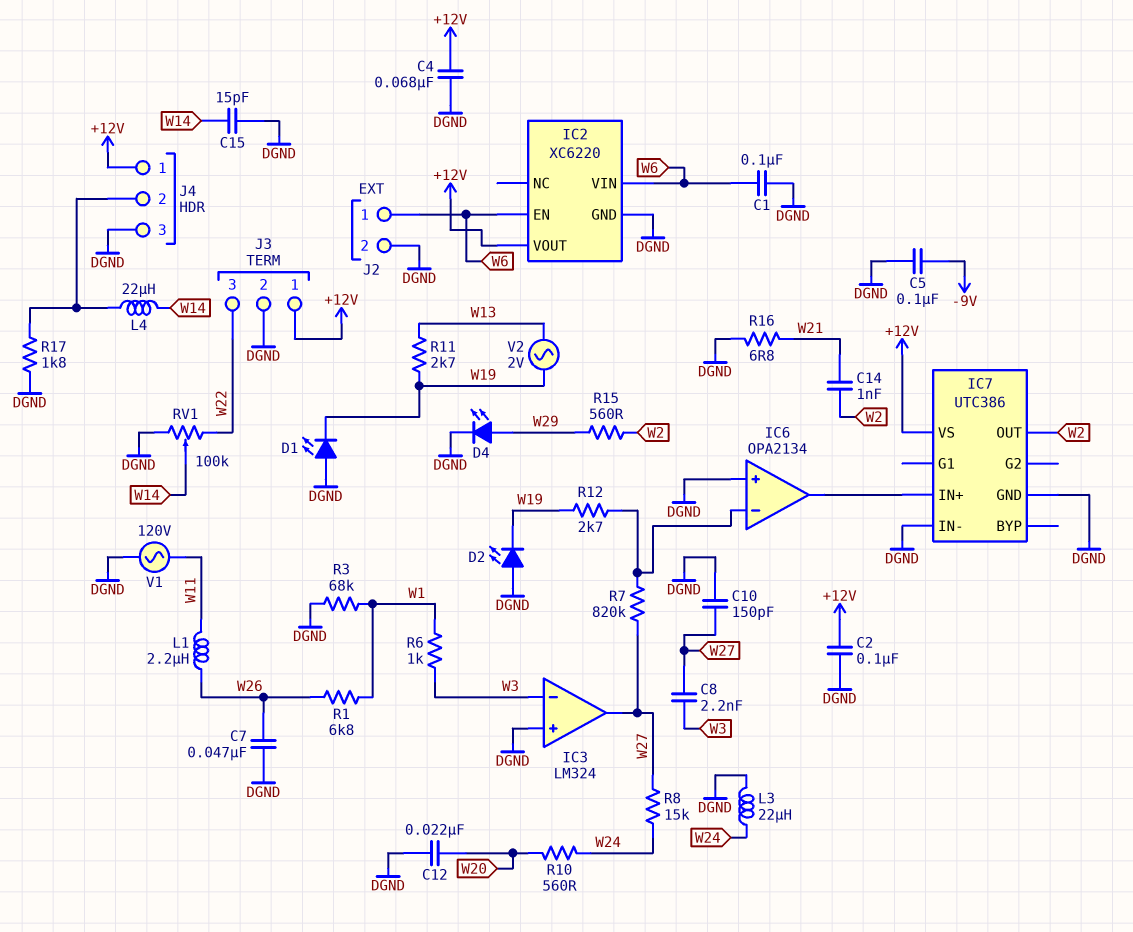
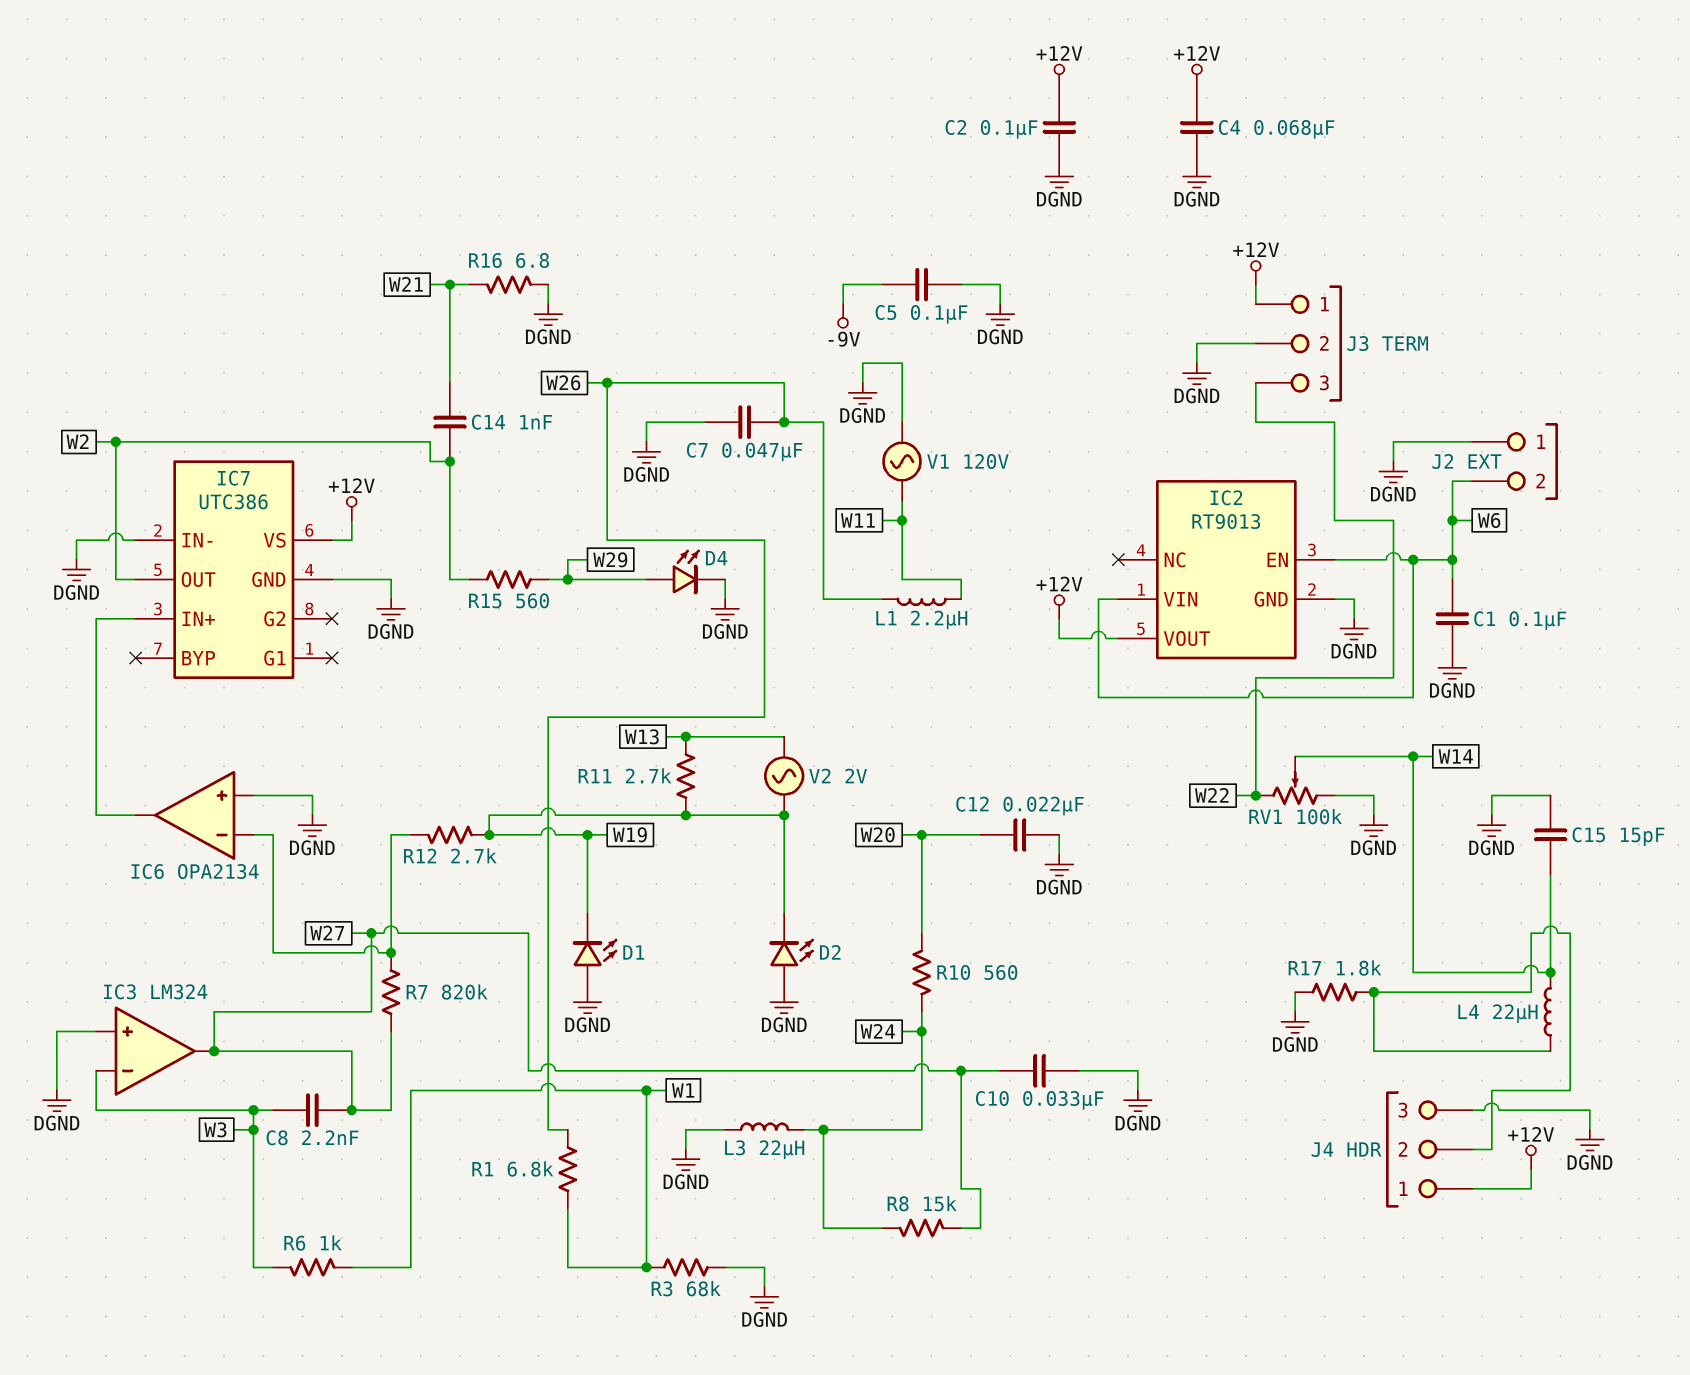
C10: 150pF (DGND, W27) -> 33nF (DGND, W27)
IC2: XC6220 -> RT9013
J2 pin 1: W6 -> DGND
J2 pin 2: DGND -> W6

